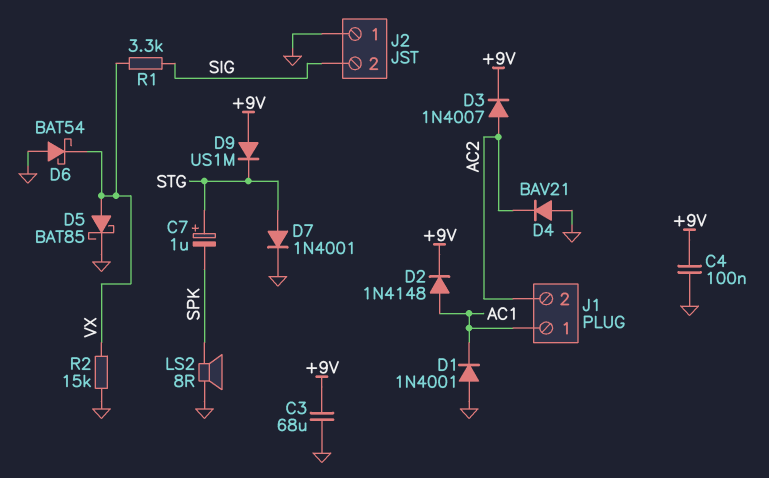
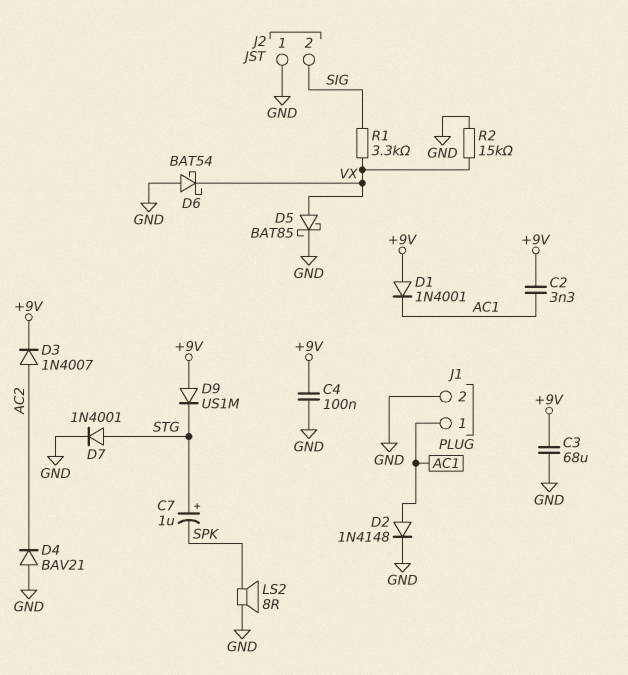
C2: none -> 3.3nF (+9V, AC1)
D1: diode 1N4001 (A GND, K AC1) -> diode 1N4001 (A +9V, K AC1)
D2: diode 1N4148 (A AC1, K +9V) -> diode 1N4148 (A AC1, K GND)
J1 pin 2: AC2 -> GND

